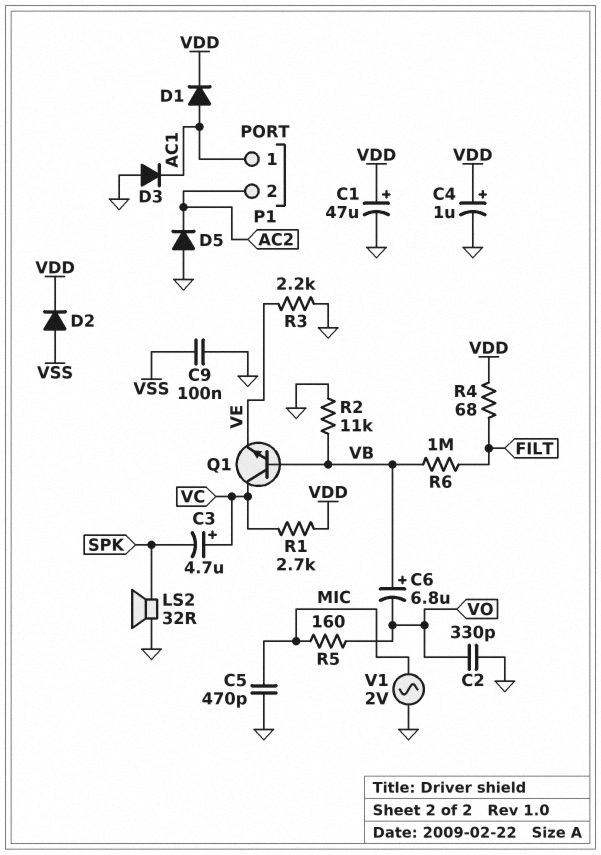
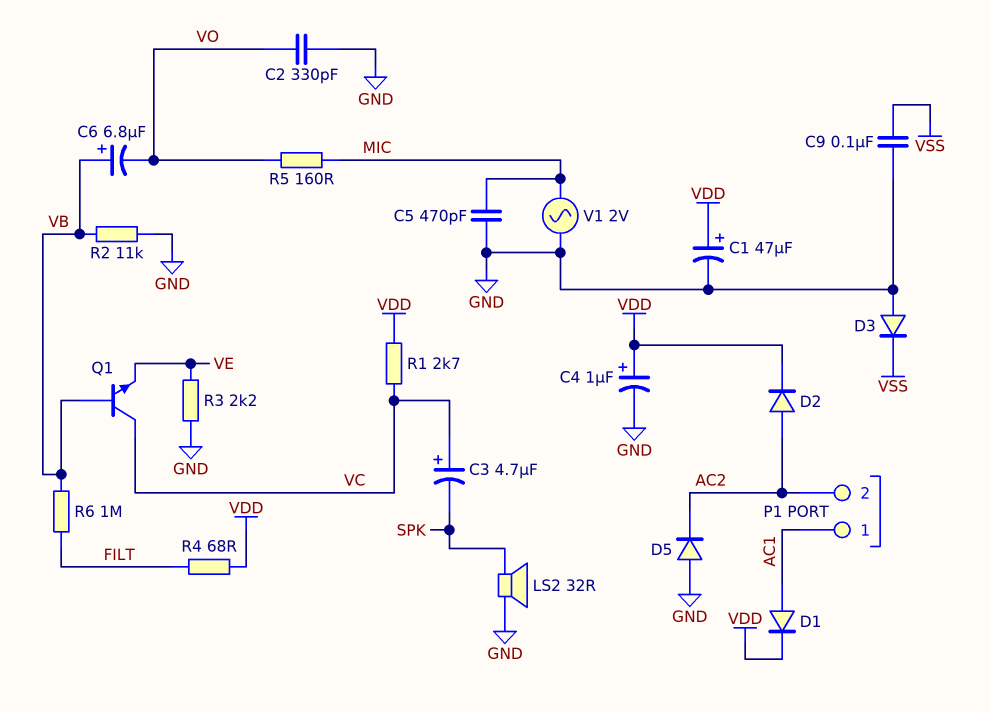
D2: diode (A VSS, K VDD) -> diode (A AC2, K VDD)
D3: diode (A GND, K AC1) -> diode (A GND, K VSS)

